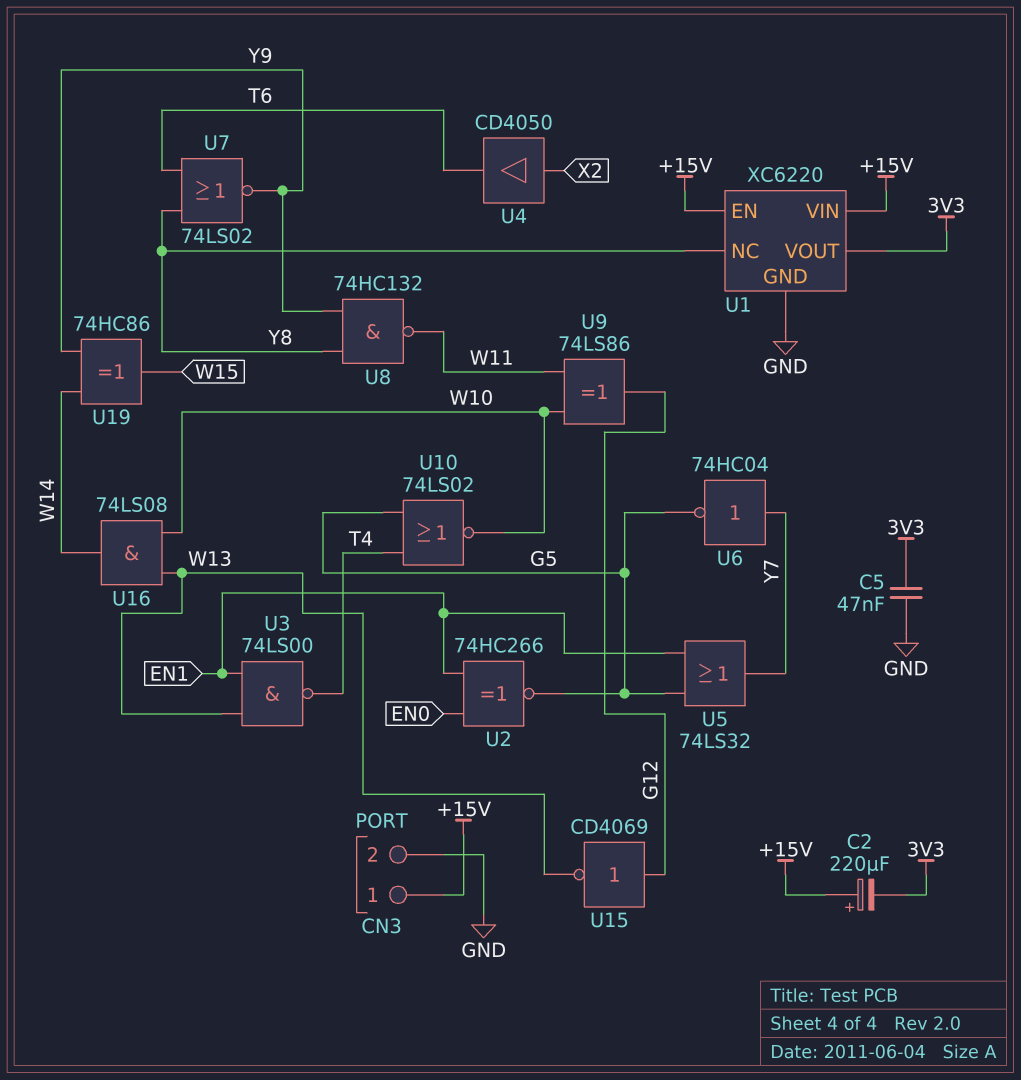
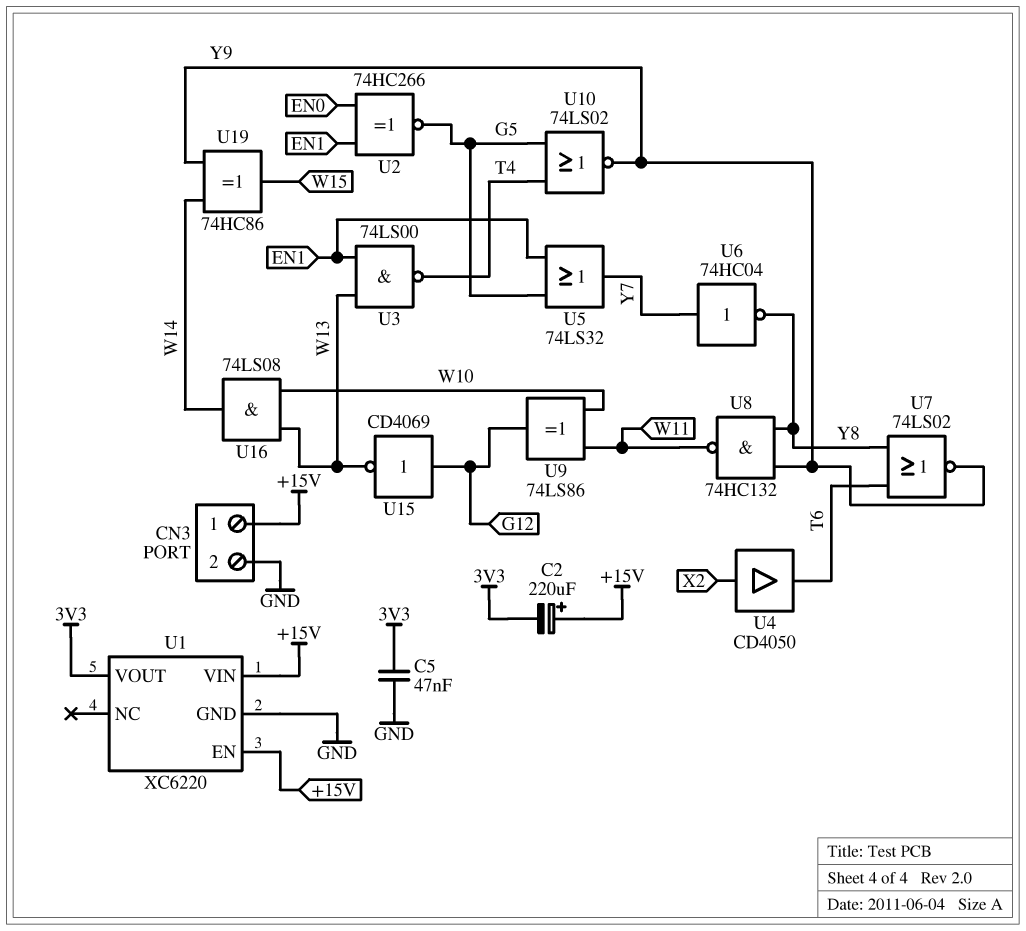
U1 pin NC: Y8 -> none
U6: NOT 74HC04 (in Y7, out G5) -> NOT 74HC04 (in Y7, out Y8)
U10: NOR 74LS02 (in G5, in T4, out W10) -> NOR 74LS02 (in G5, in T4, out Y9)

